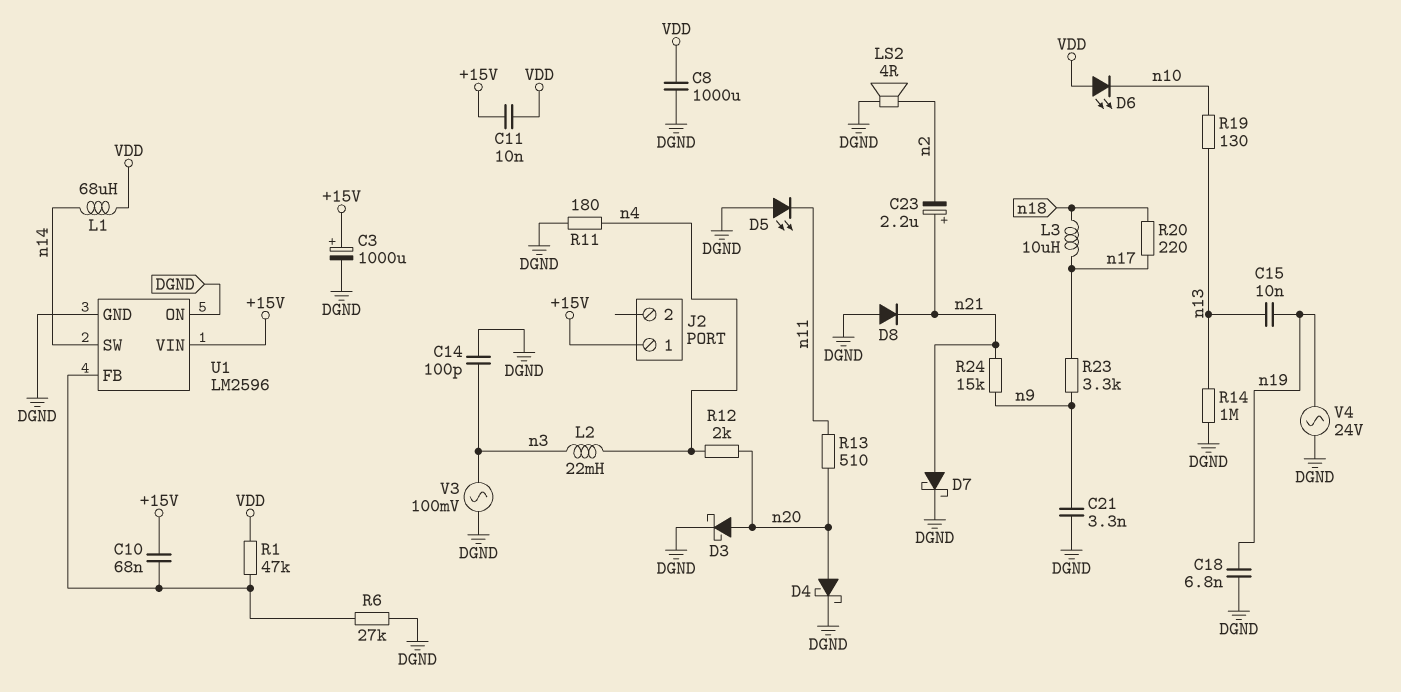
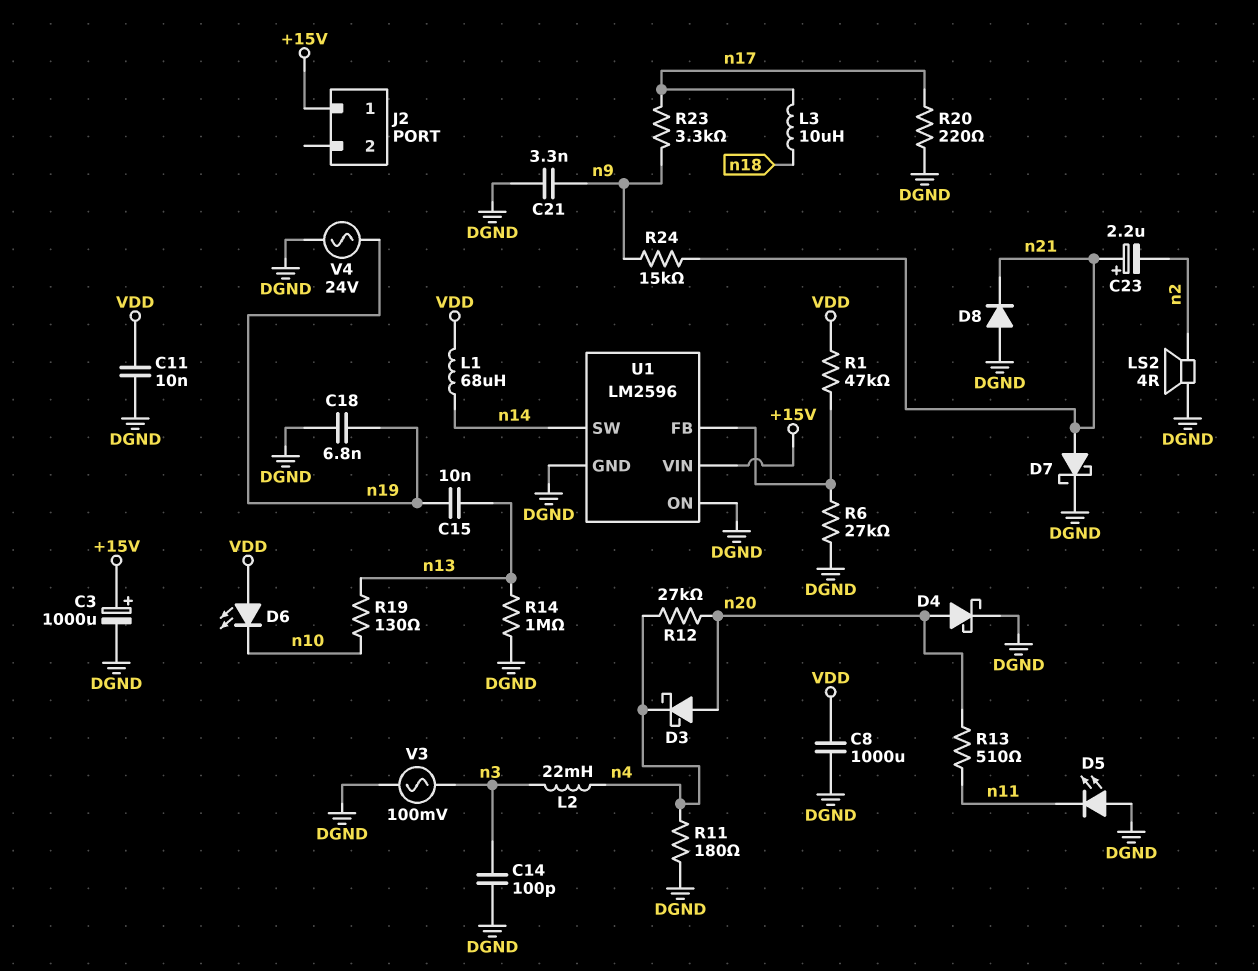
C10: 68nF (+15V, U1/FB) -> none
C11: 10nF (+15V, VDD) -> 10nF (DGND, VDD)
D3: schottky (A n20, K DGND) -> schottky (A n20, K n4)
R12: 2k (n4, n20) -> 27k (n4, n20)
R20: 220 (n17, n18) -> 220 (DGND, n17)

